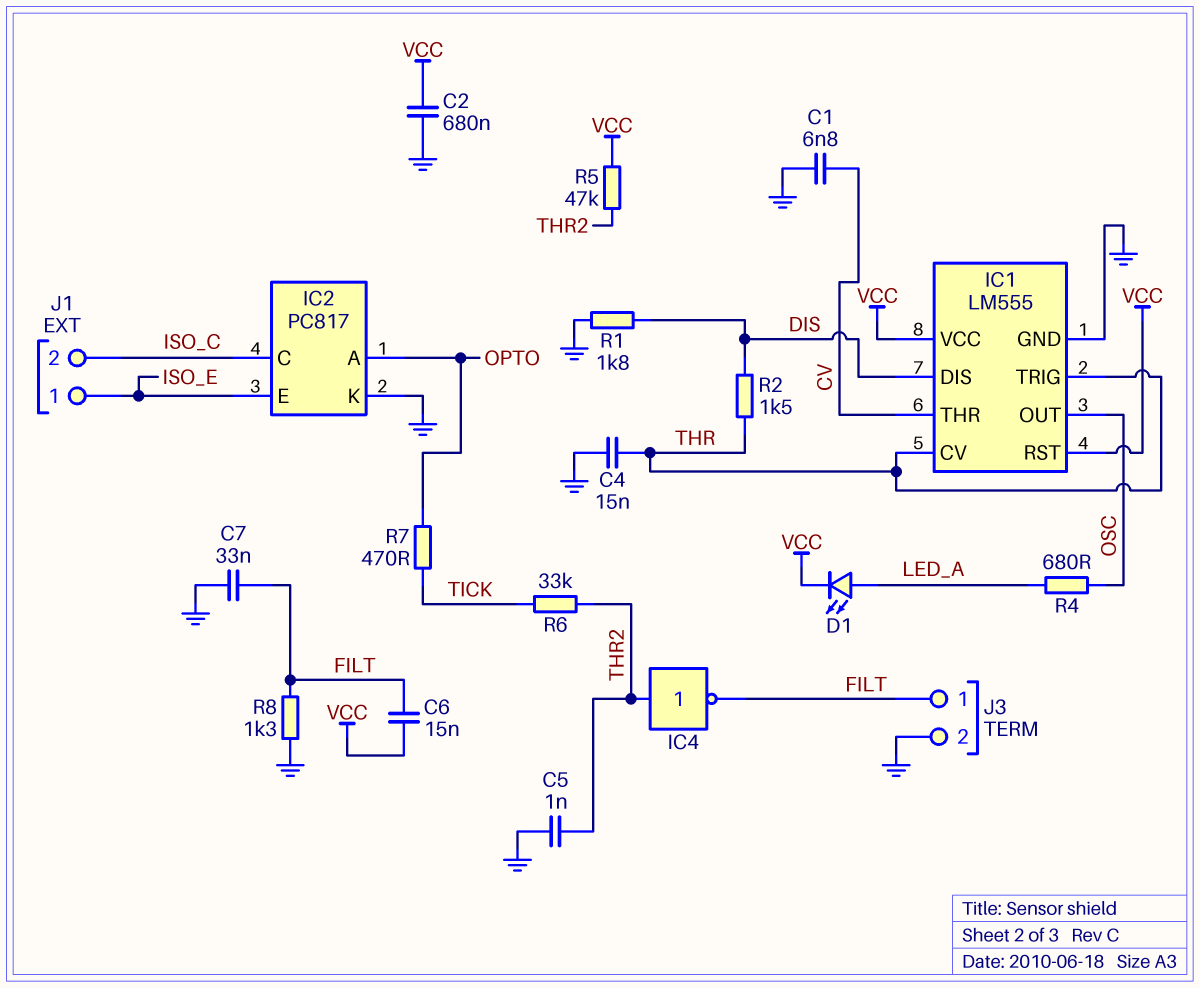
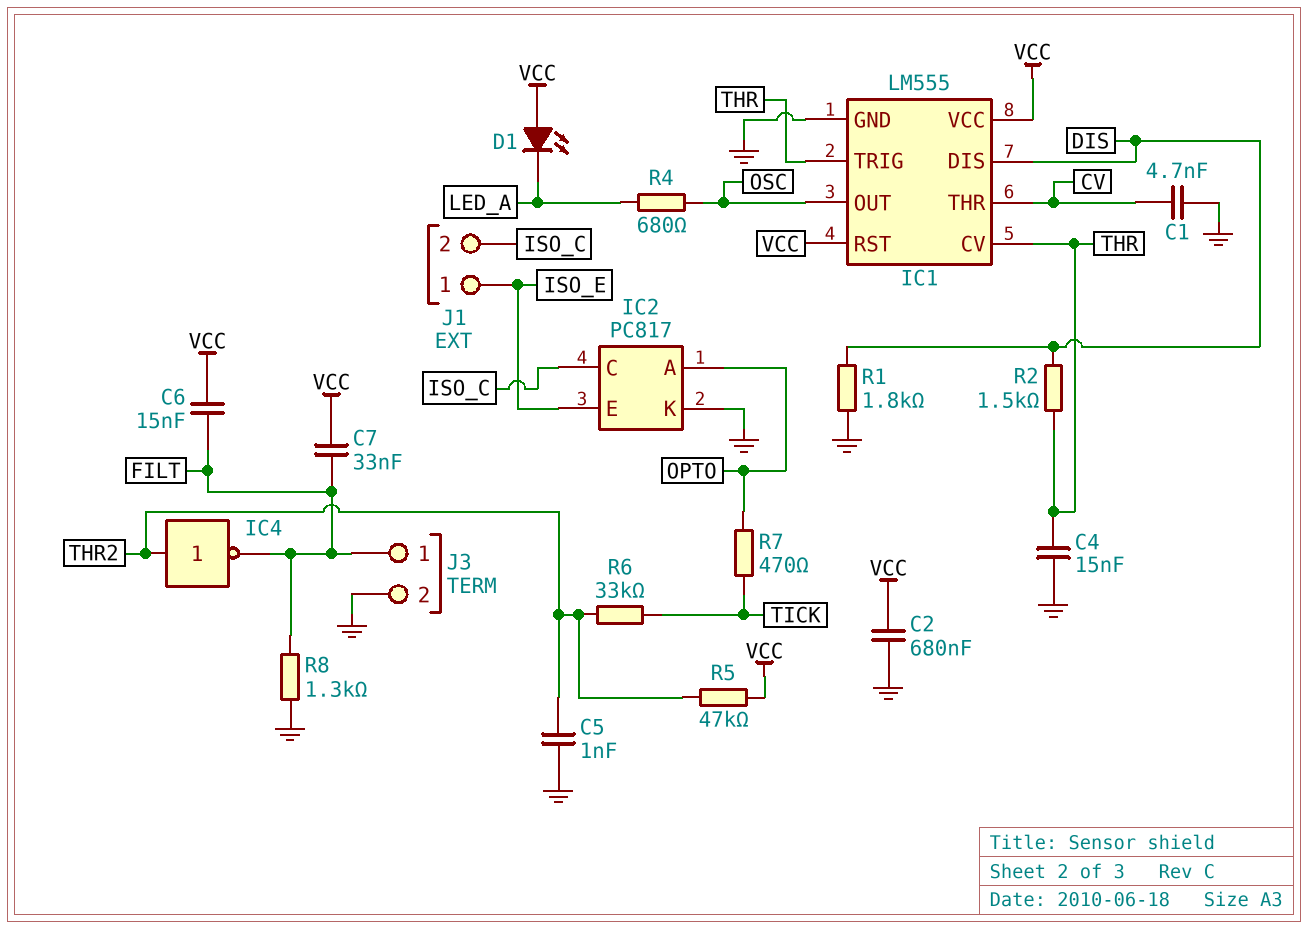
C1: 6.8nF (CV, GND) -> 4.7nF (CV, GND)
C7: 33nF (FILT, GND) -> 33nF (FILT, VCC)
D1: LED (A LED_A, K VCC) -> LED (A VCC, K LED_A)

